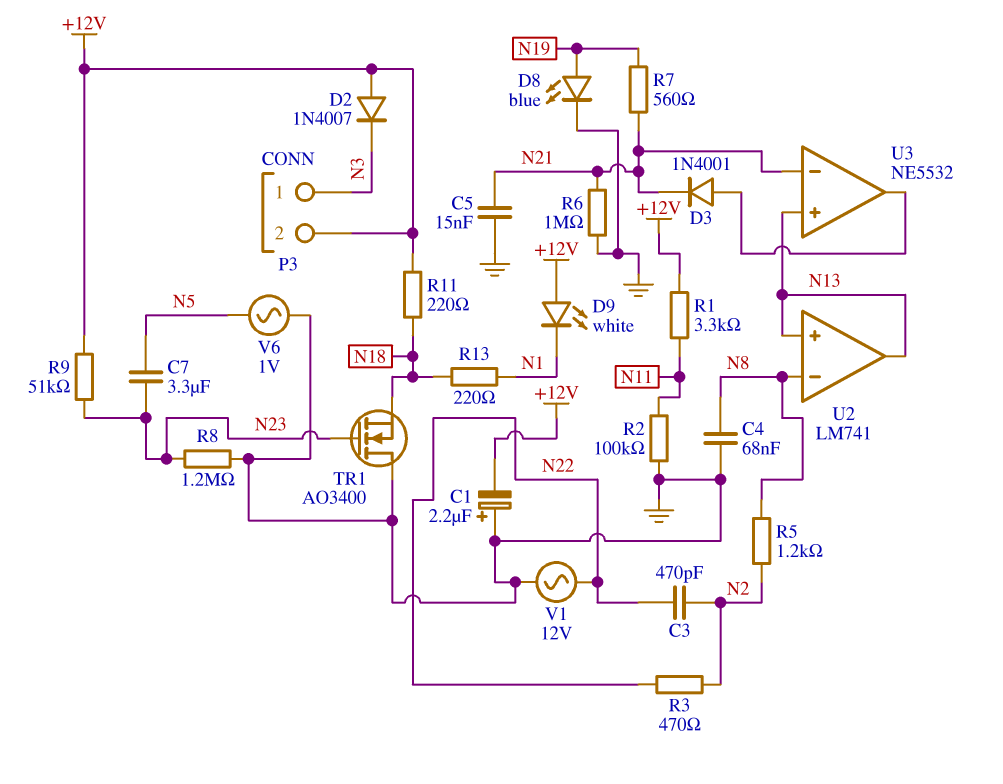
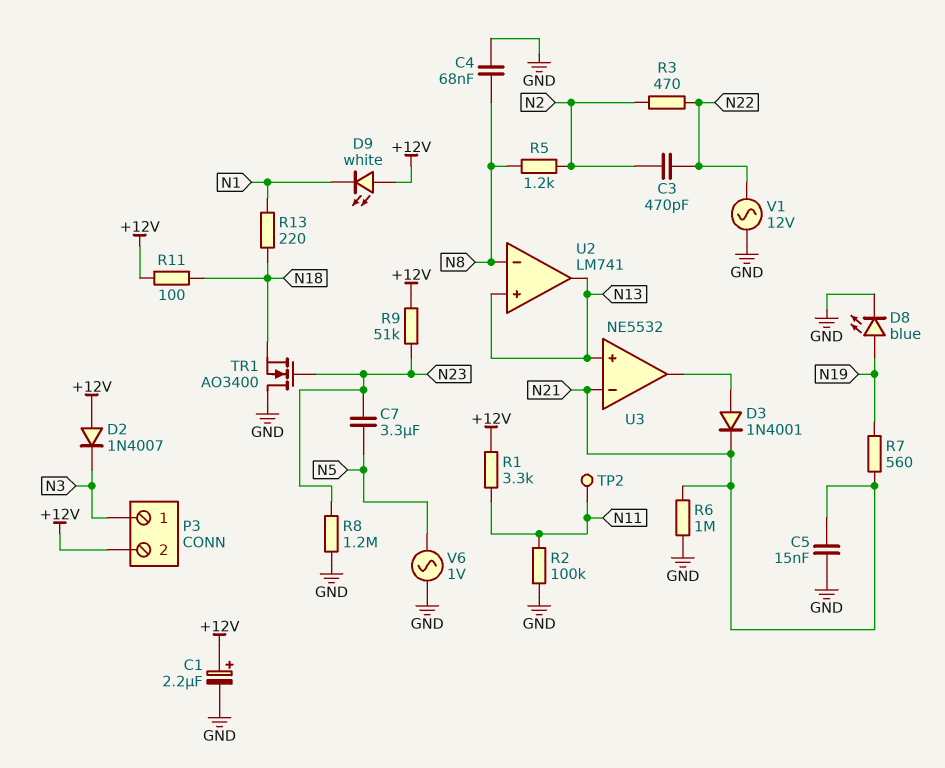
C1: 2.2uF (plus GND, minus +12V) -> 2.2uF (plus +12V, minus GND)
R11: 220 (+12V, N18) -> 100 (+12V, N18)
TP2: none -> test point (N11)

